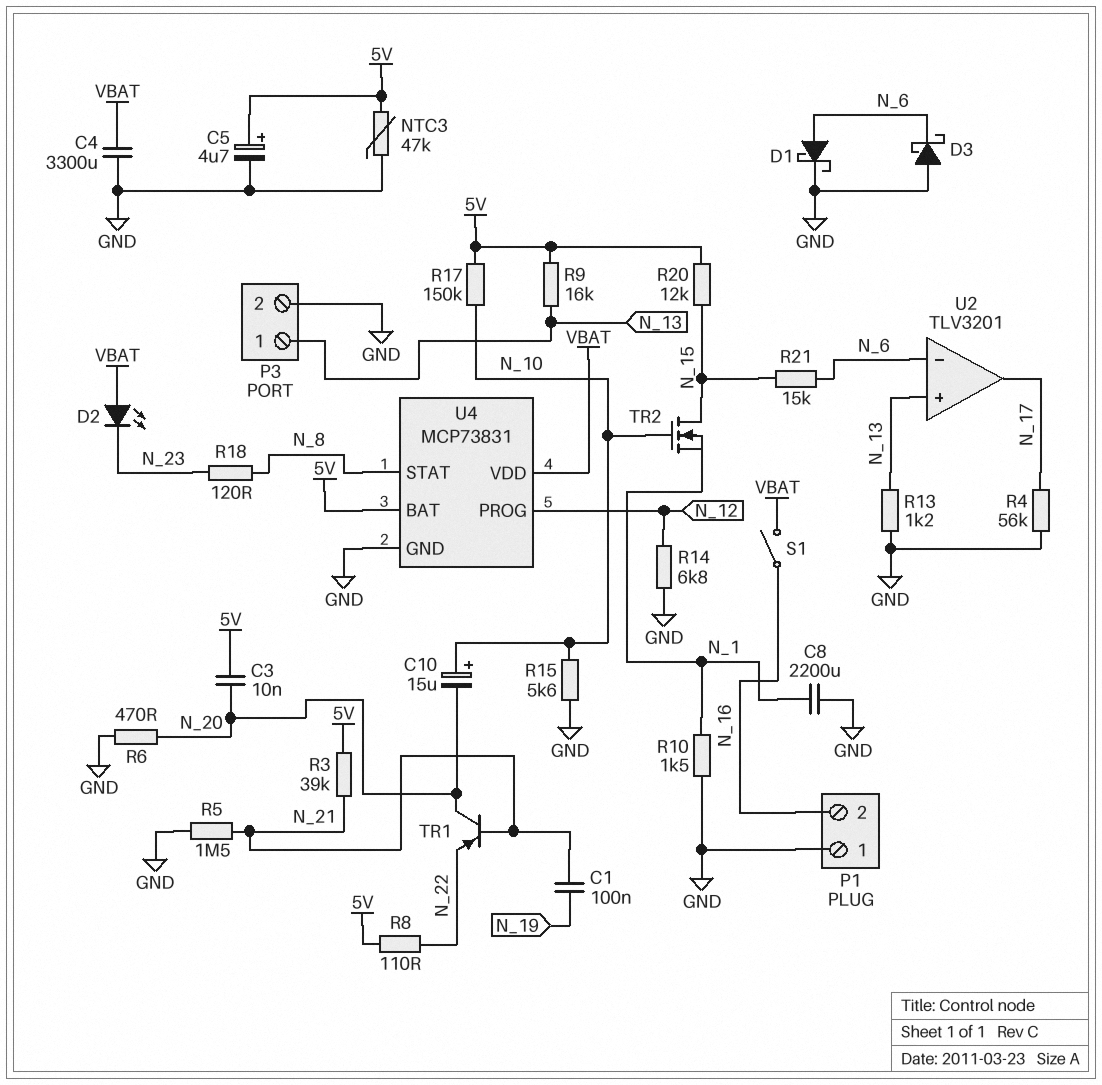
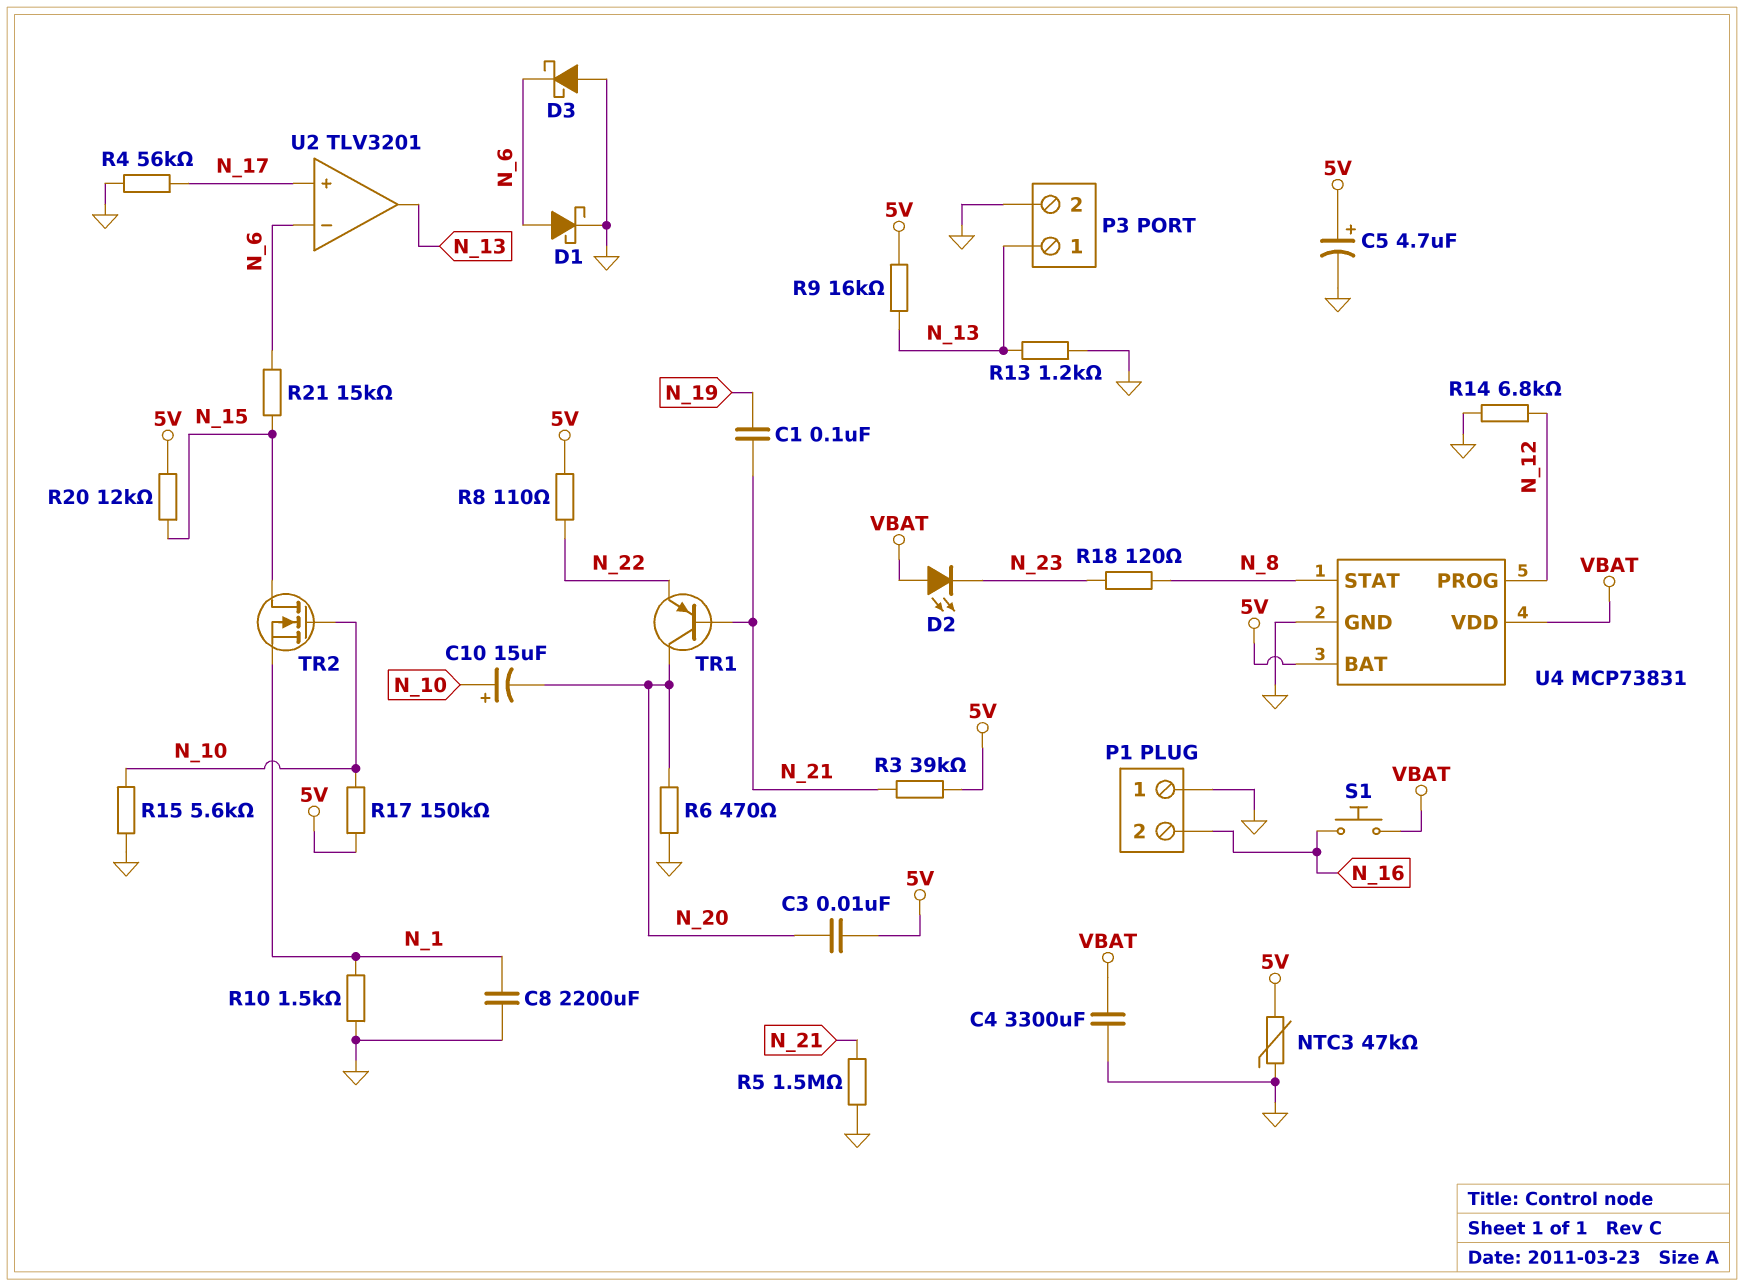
S1: switch (N_16, VBAT) -> button (N_16, VBAT)
U2 pin in+: N_13 -> N_17
U2 pin out: N_17 -> N_13

